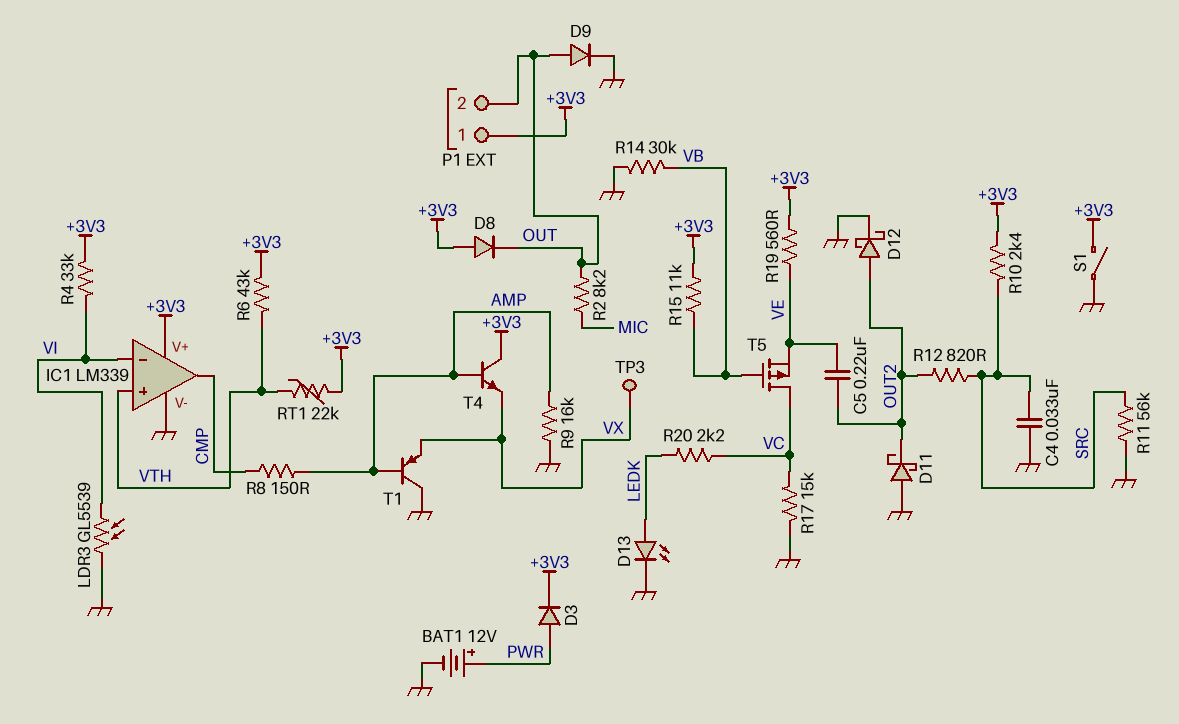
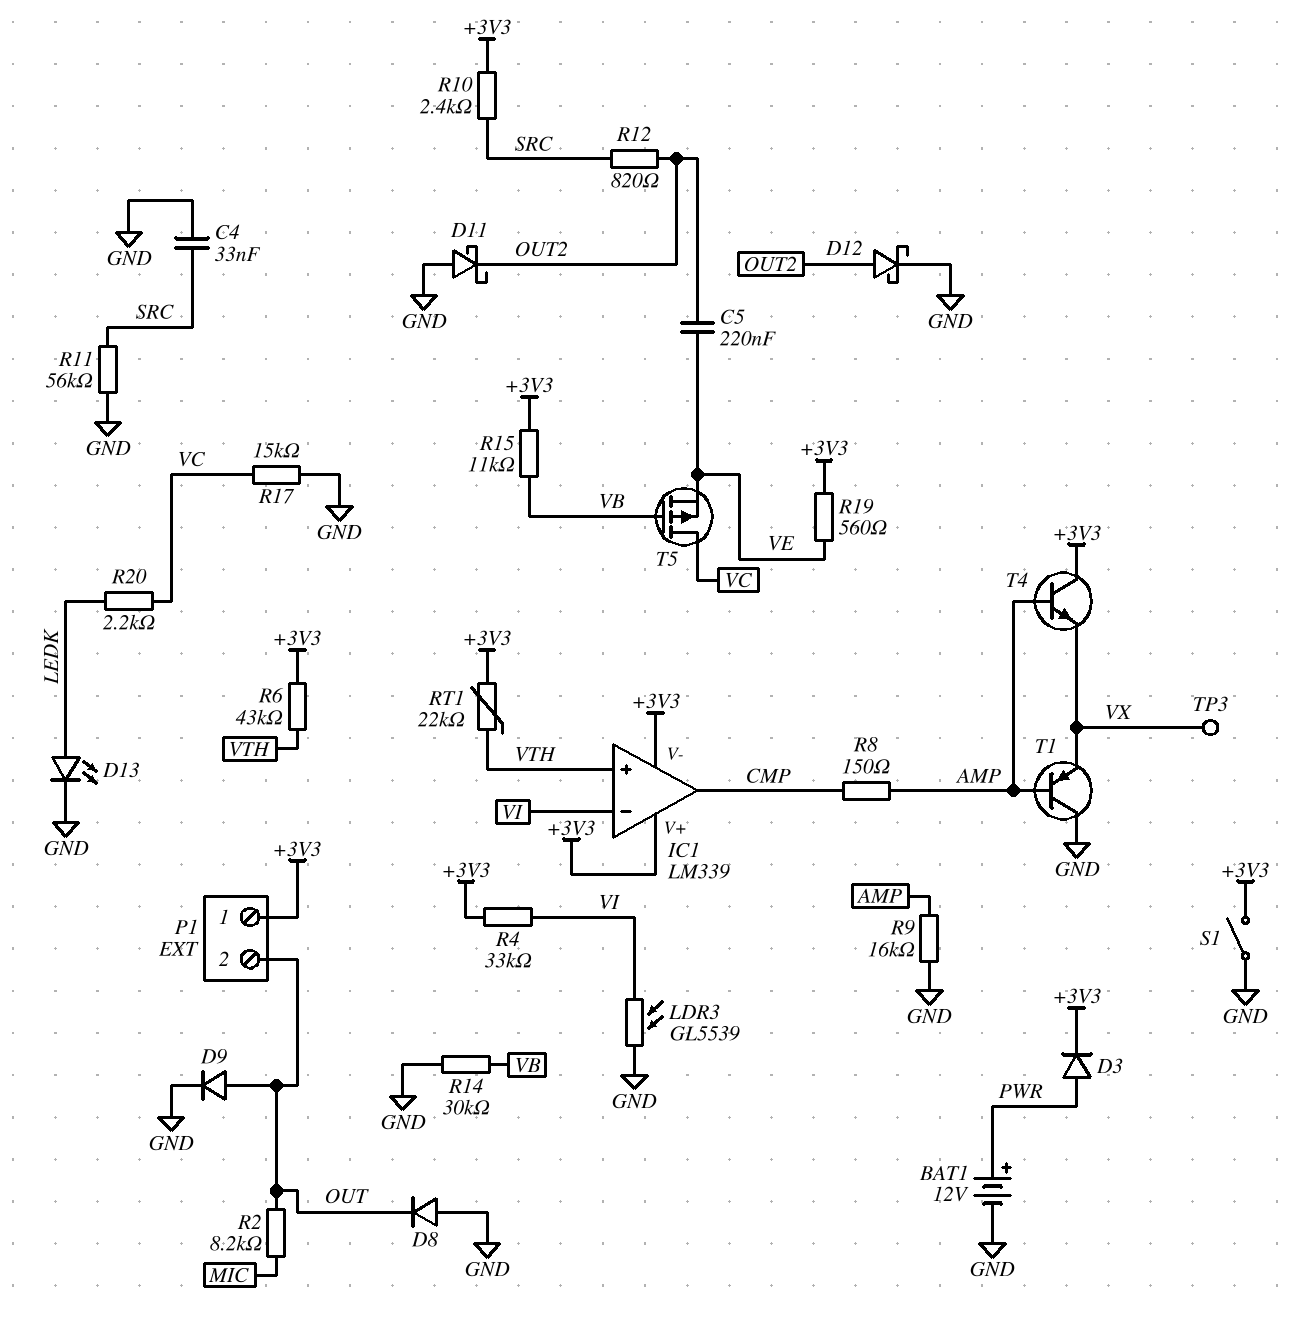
D8: diode (A +3V3, K OUT) -> diode (A GND, K OUT)
IC1 pin V-: GND -> +3V3

